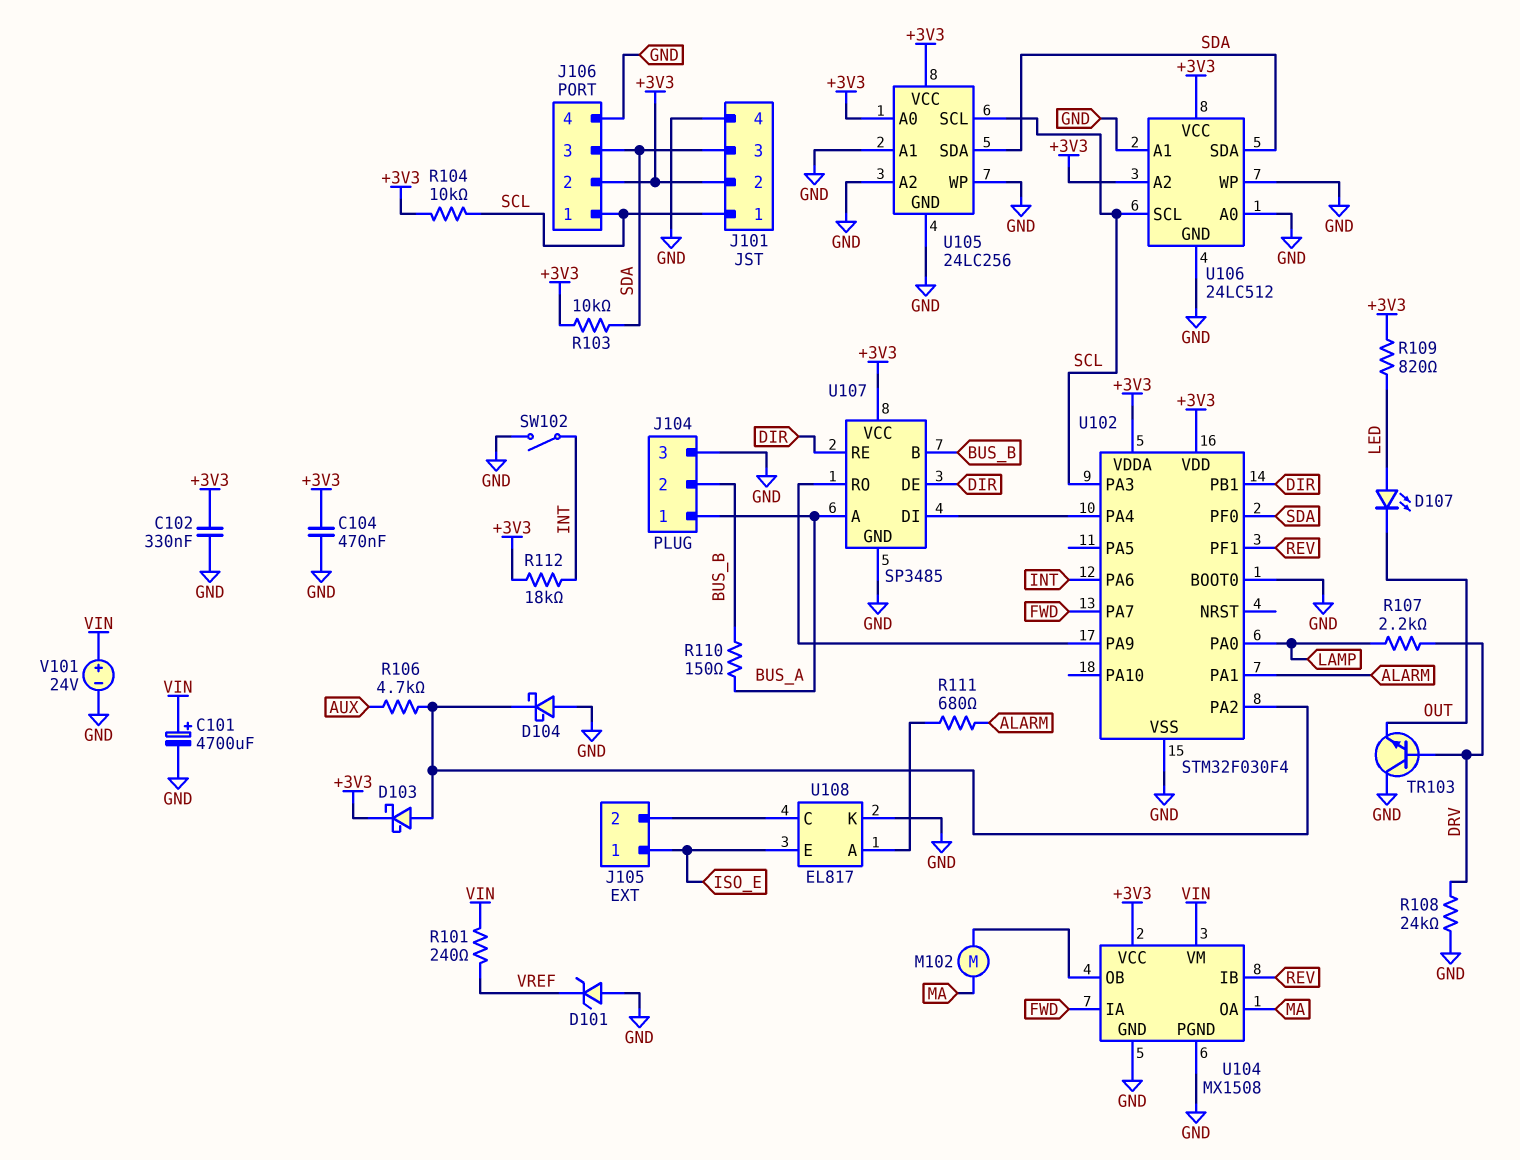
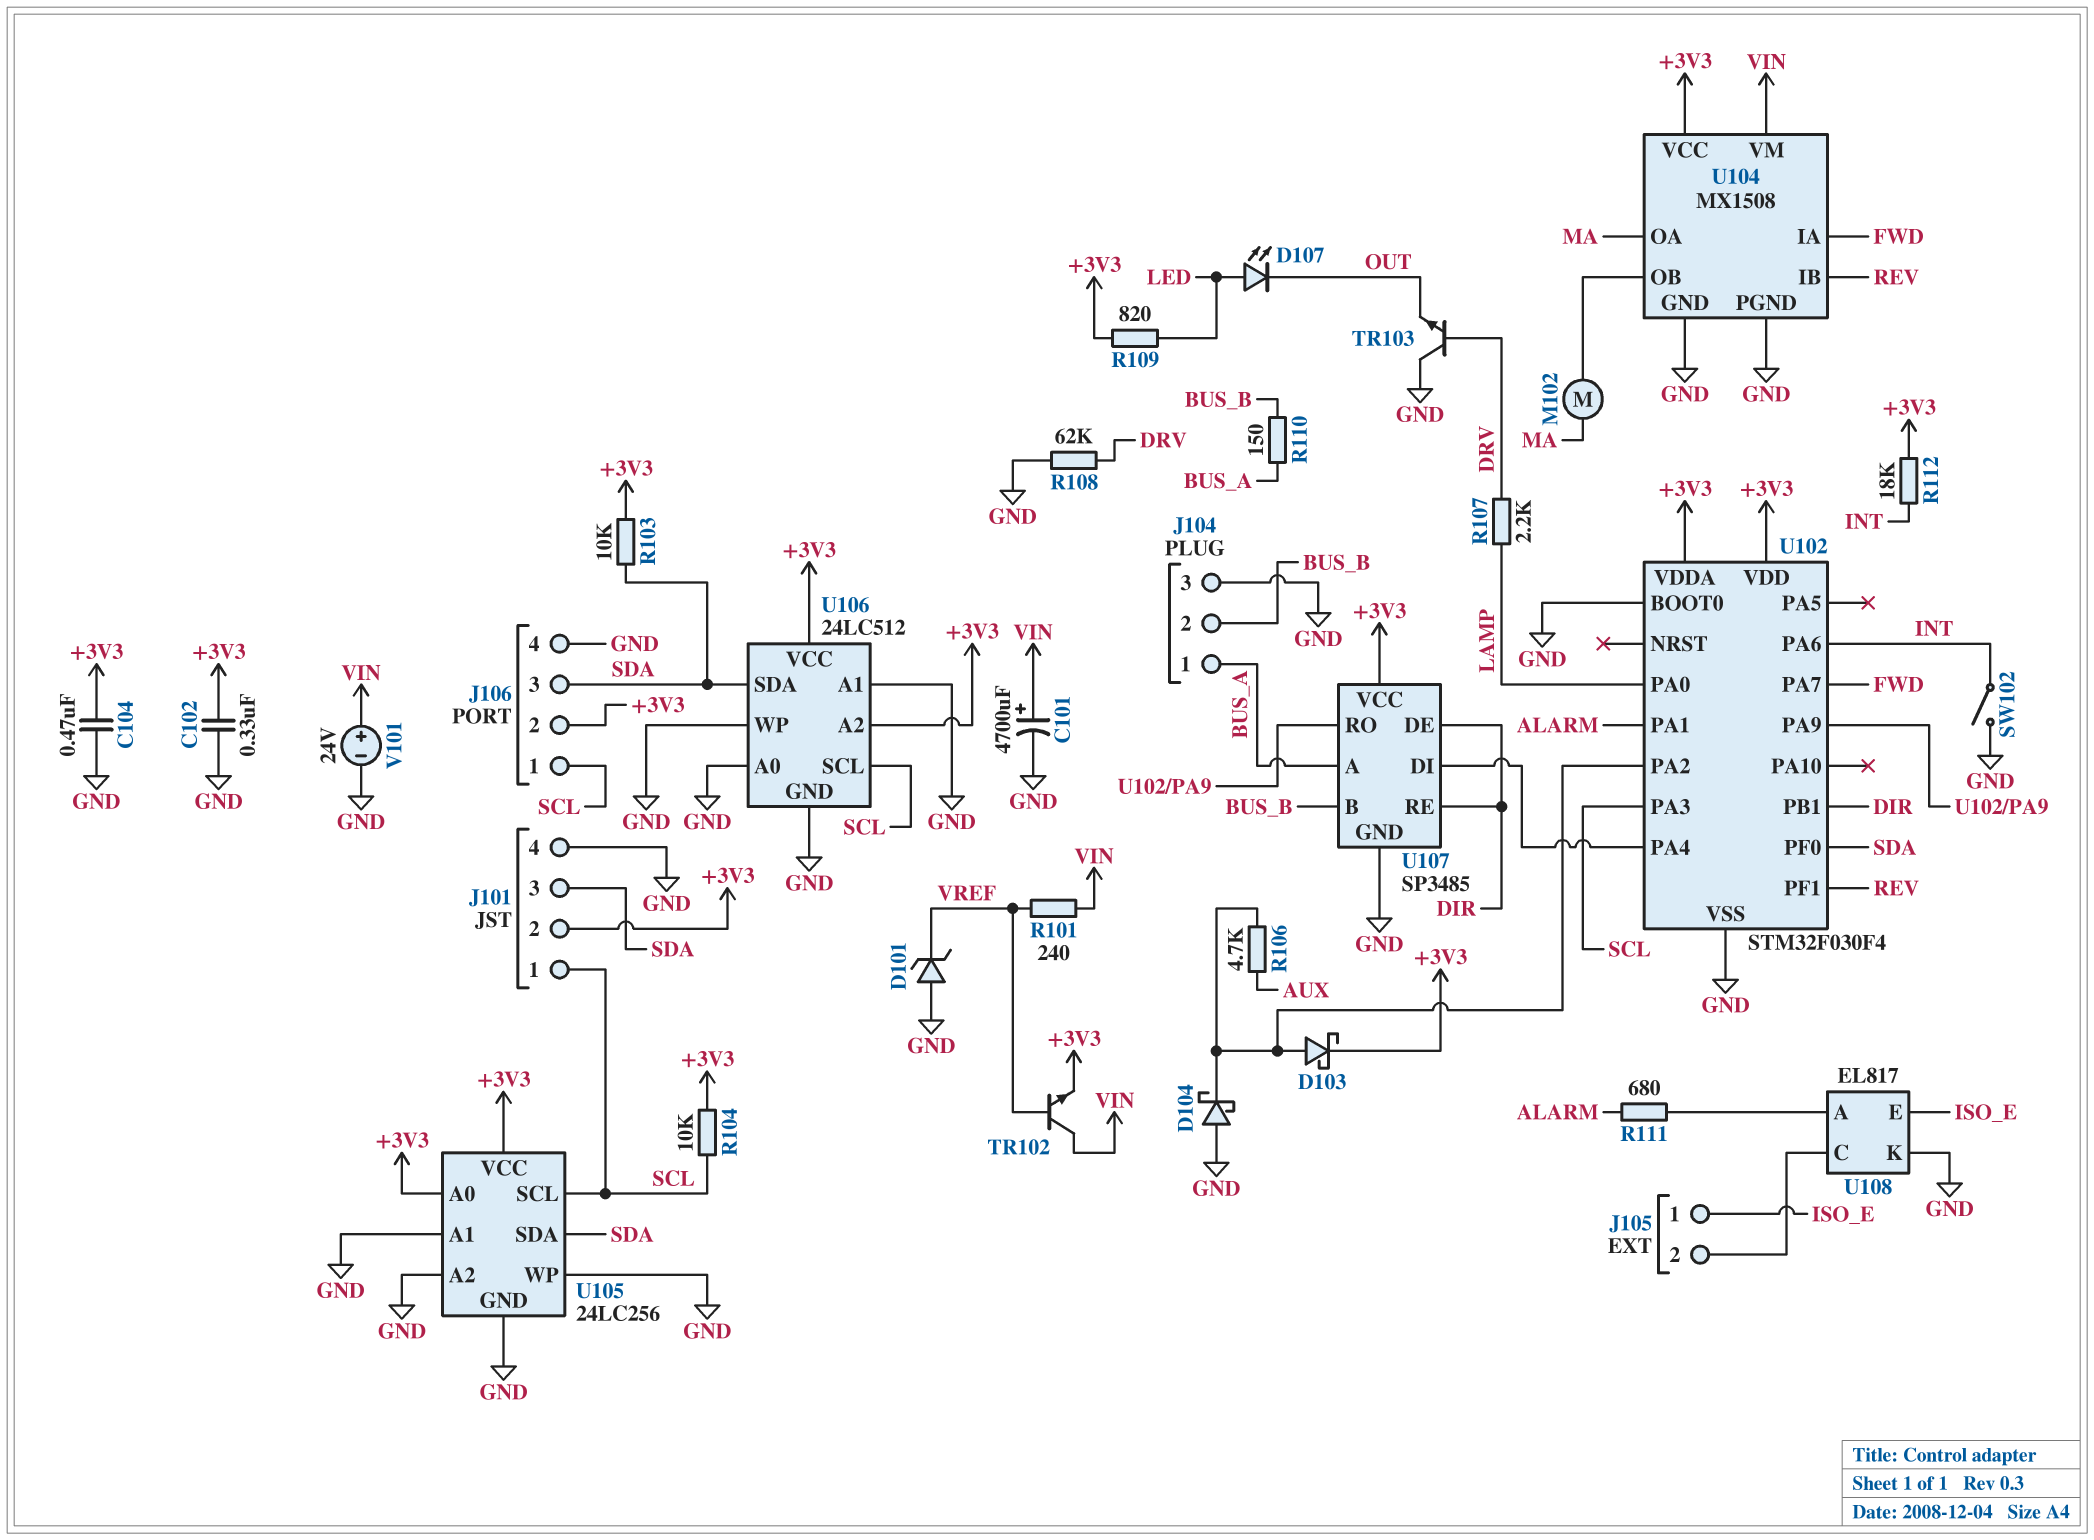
R108: 24k (DRV, GND) -> 62k (DRV, GND)
TR102: none -> NPN (B VREF, C VIN, E +3V3)

